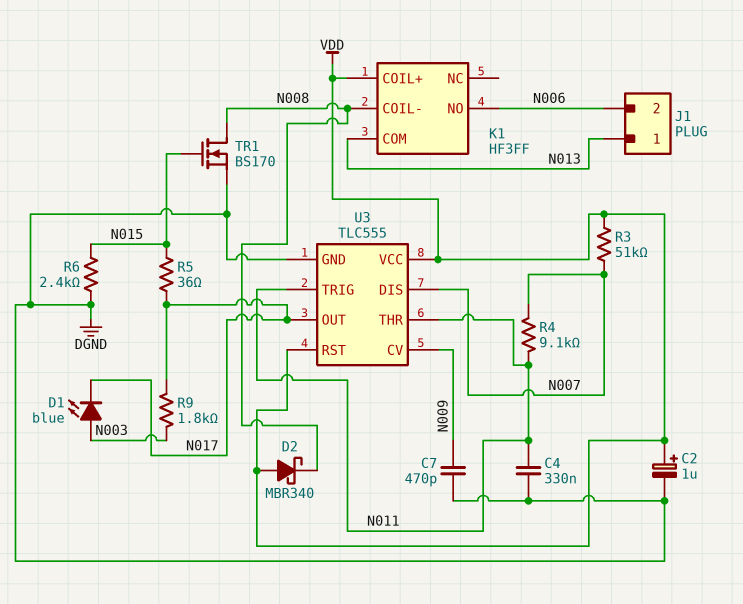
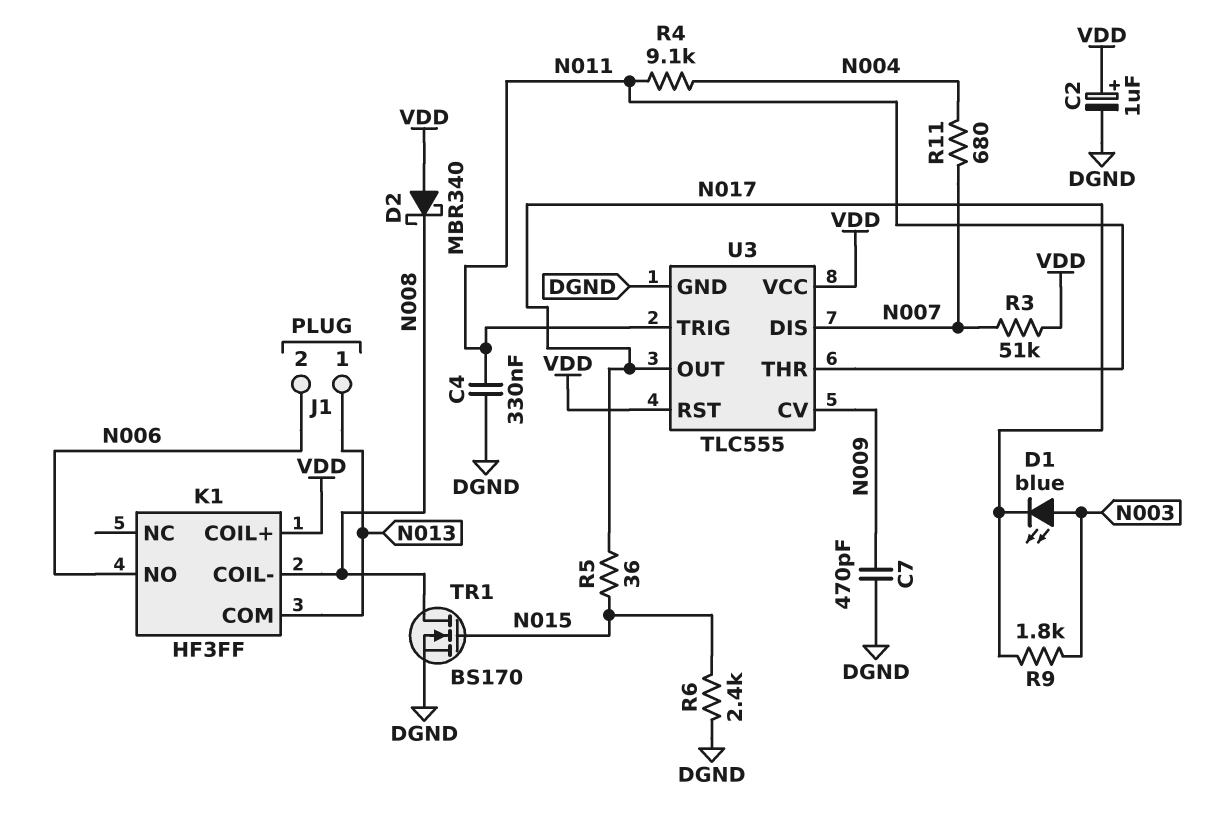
R4: 9.1k (N007, N011) -> 9.1k (N004, N011)
R11: none -> 680 (N004, N007)

